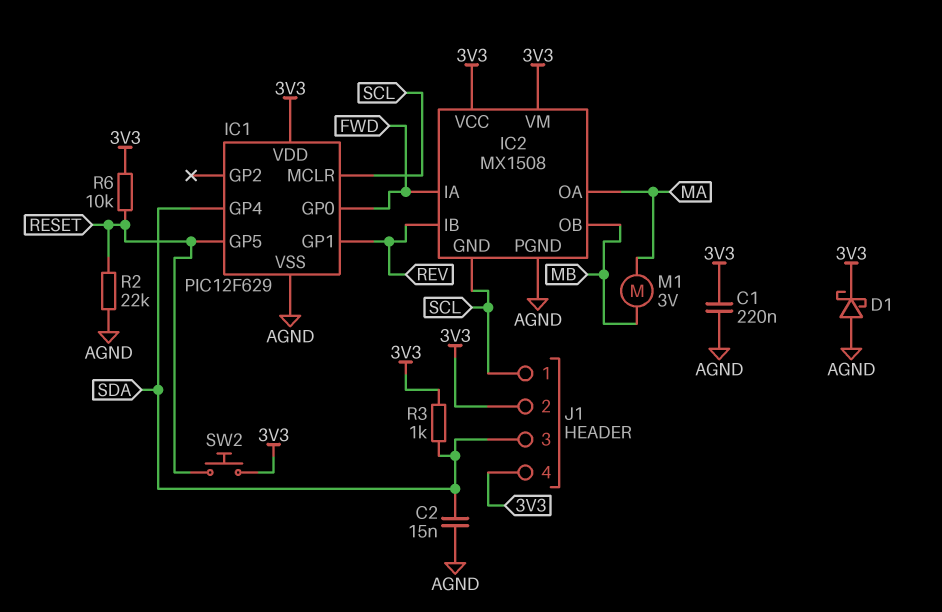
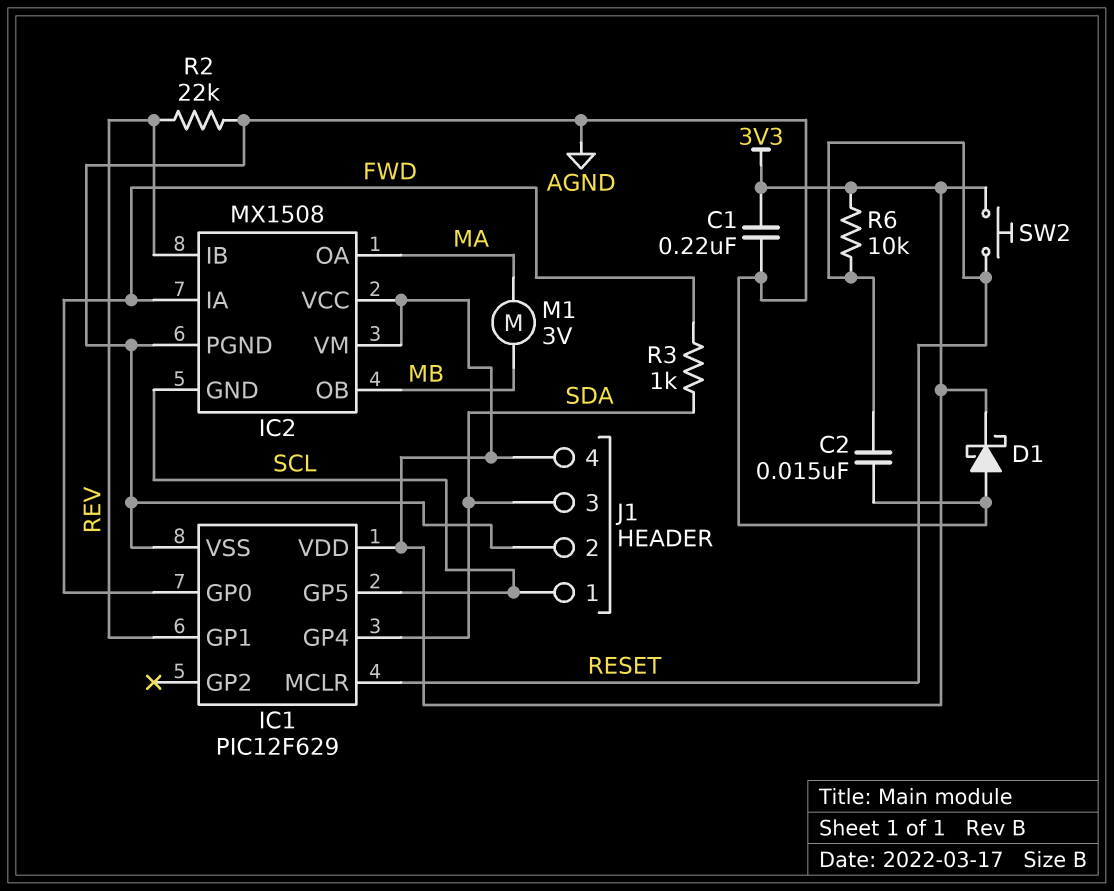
C2: 15nF (AGND, SDA) -> 15nF (AGND, RESET)
IC1 pin GP5: RESET -> SCL
IC1 pin MCLR: SCL -> RESET
J1 pin 2: 3V3 -> AGND
R2: 22k (AGND, RESET) -> 22k (AGND, REV)
R3: 1k (3V3, SDA) -> 1k (FWD, SDA)

